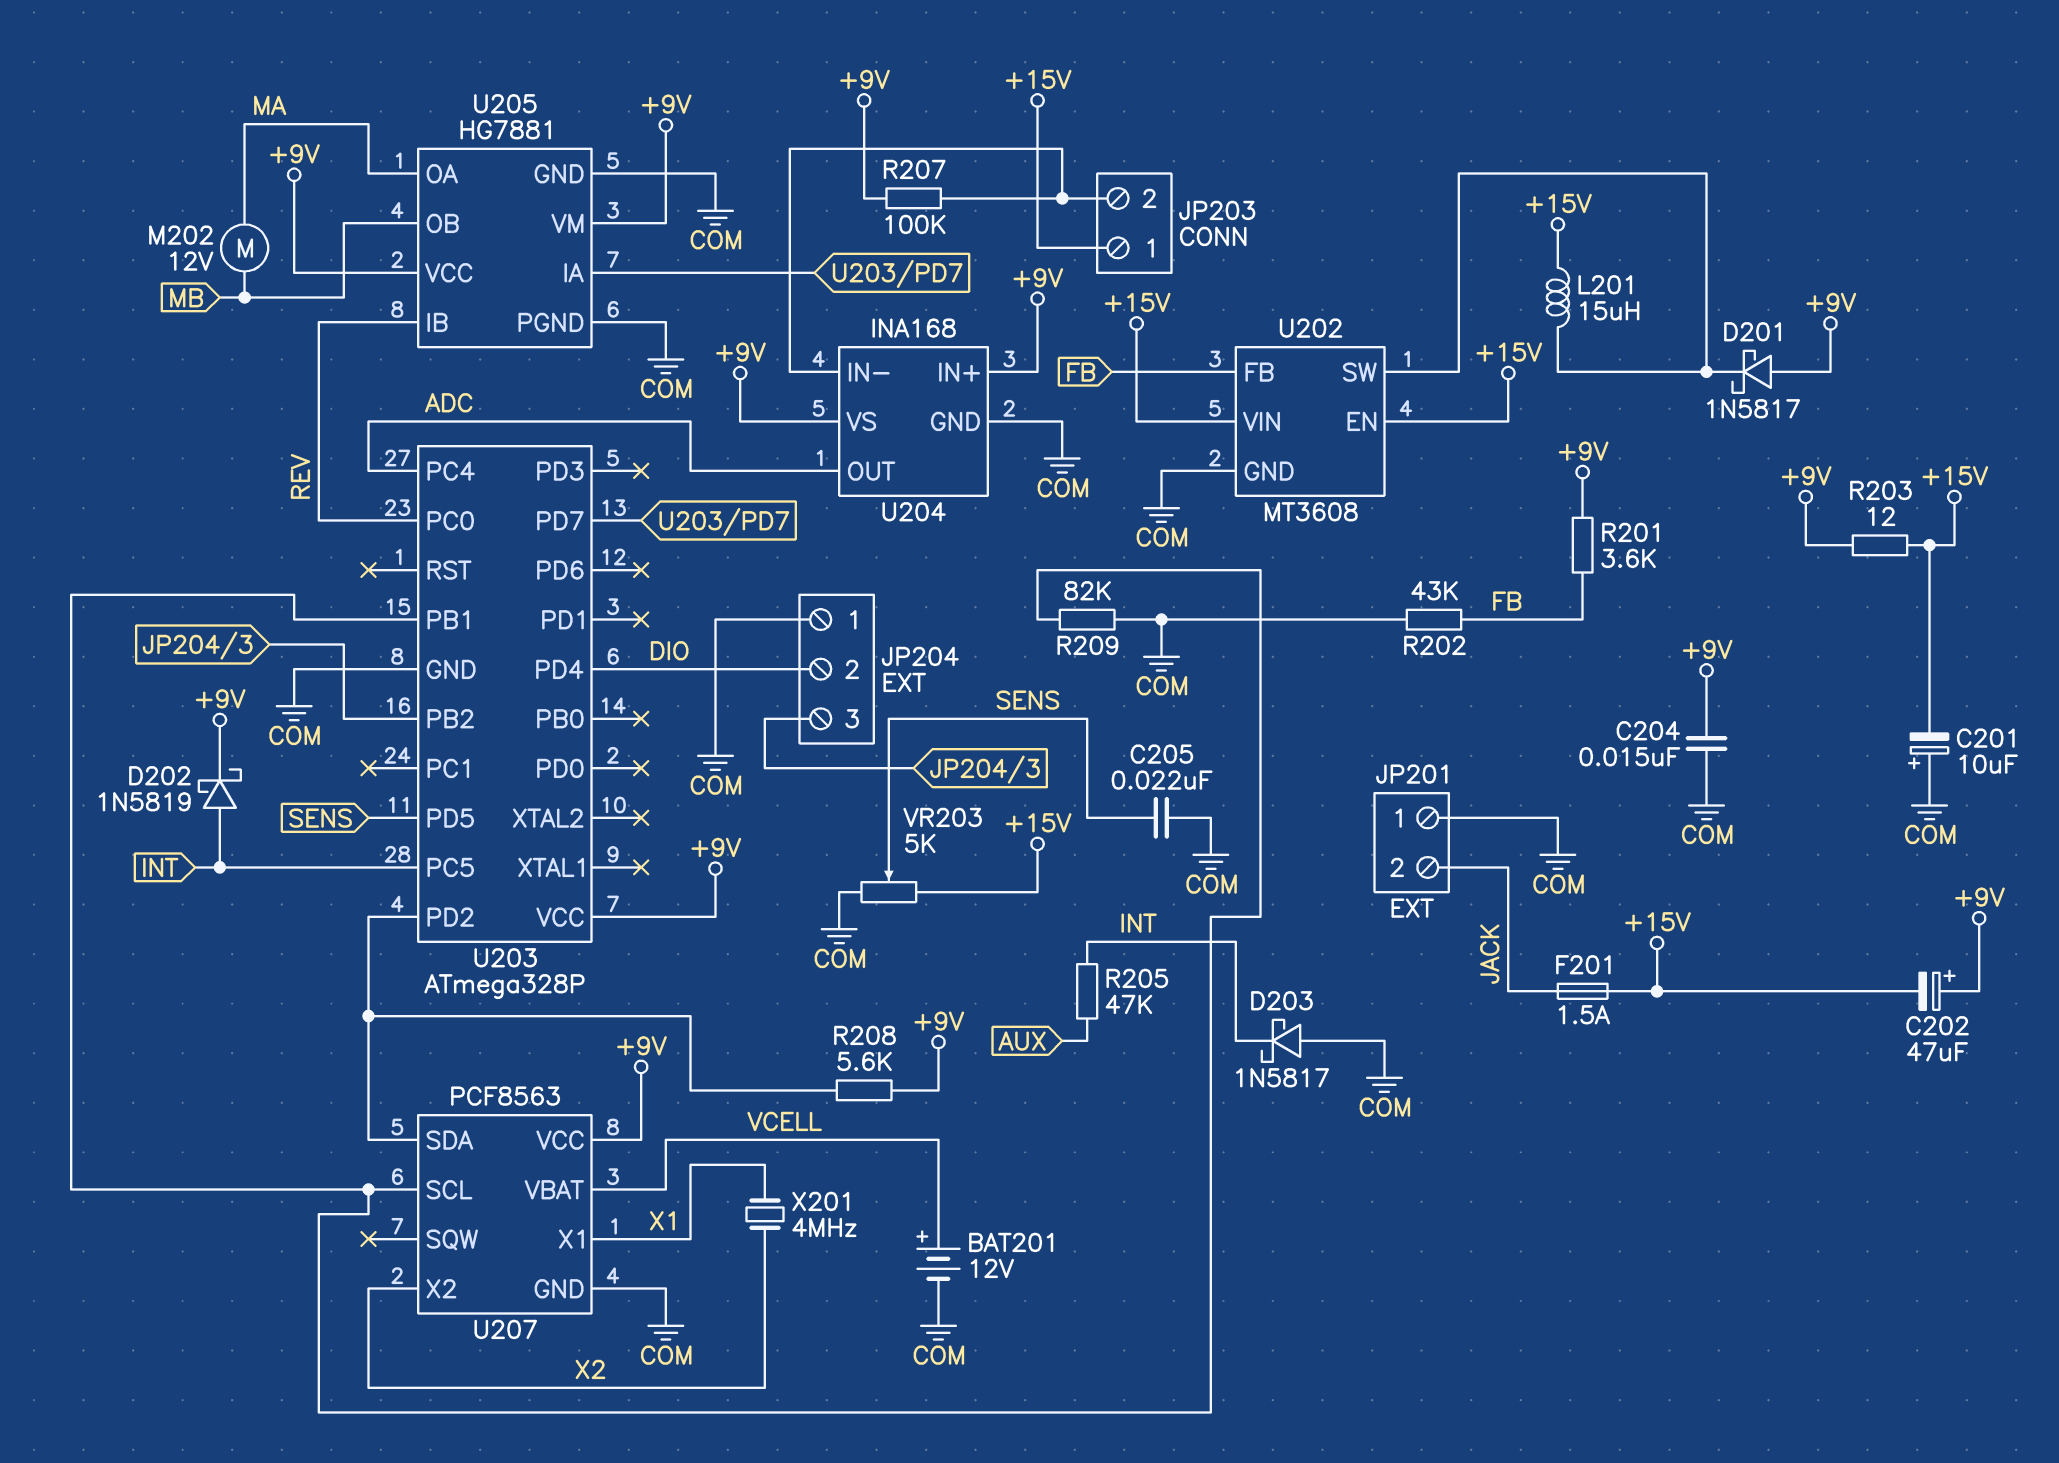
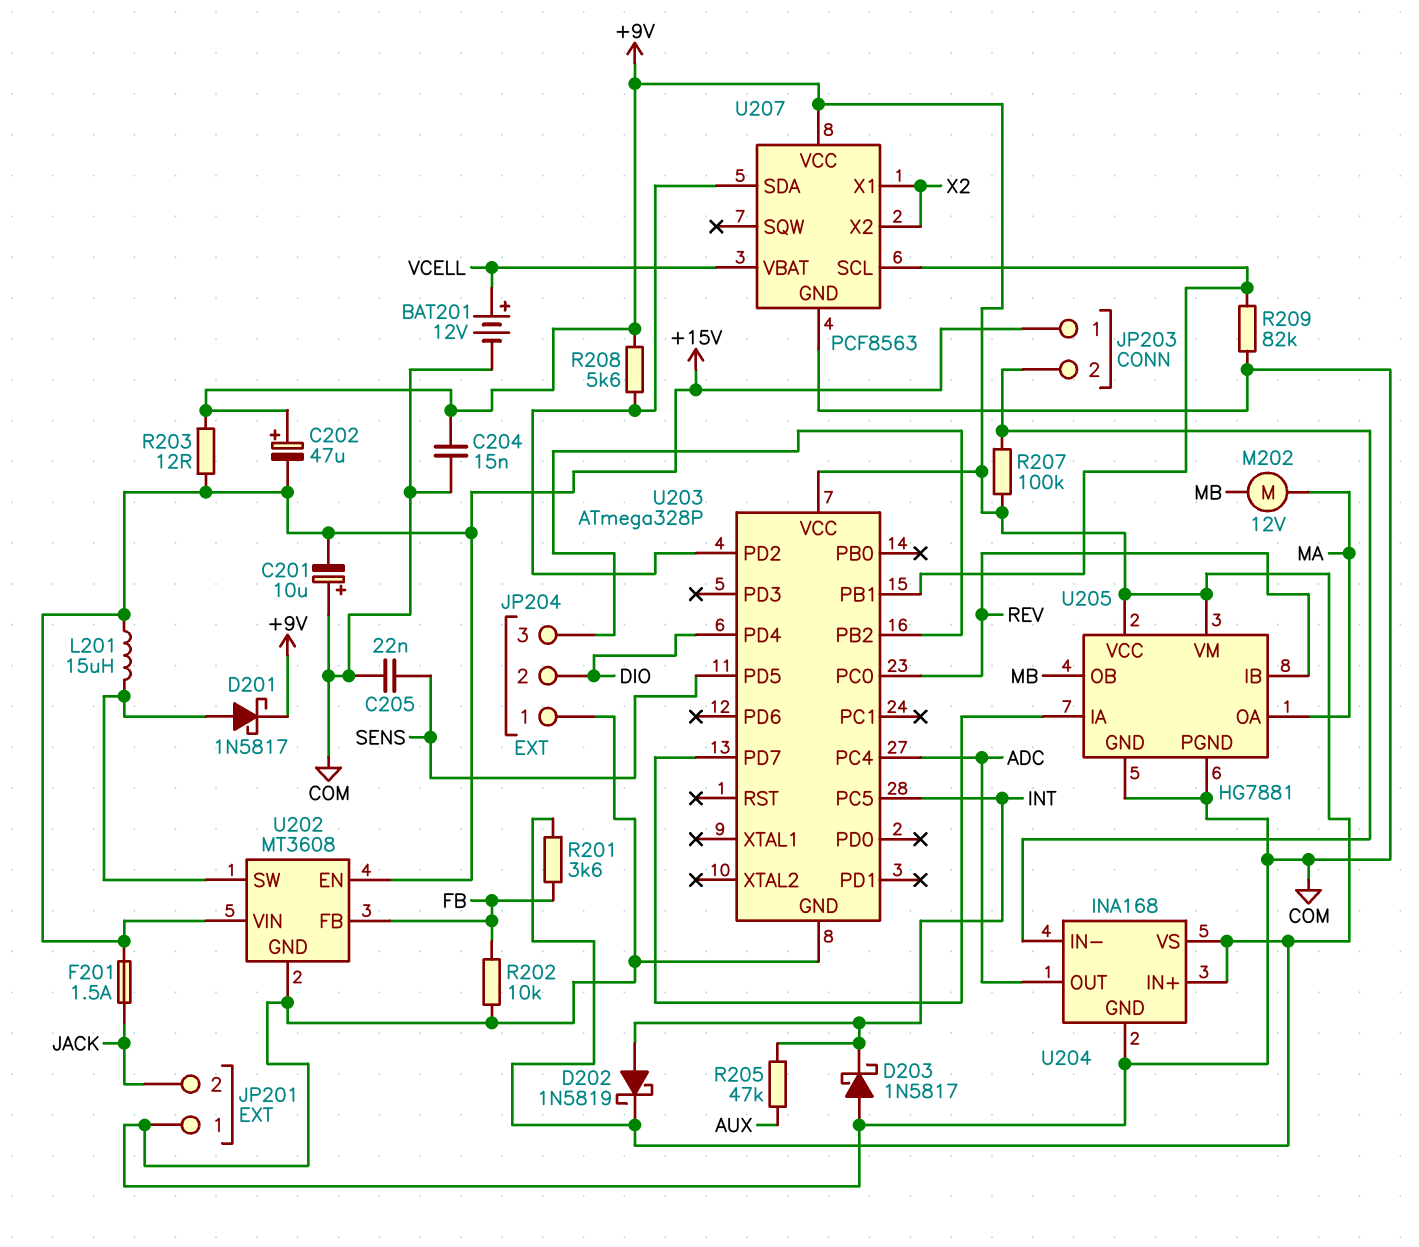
D201: schottky 1N5817 (A +9V, K U202/SW) -> schottky 1N5817 (A U202/SW, K +9V)
R202: 43k (COM, FB) -> 10k (COM, FB)
U207 pin X1: X1 -> X2
VR203: 5k (+15V, COM, wiper SENS) -> none
X201: 4MHz (X1, X2) -> none

